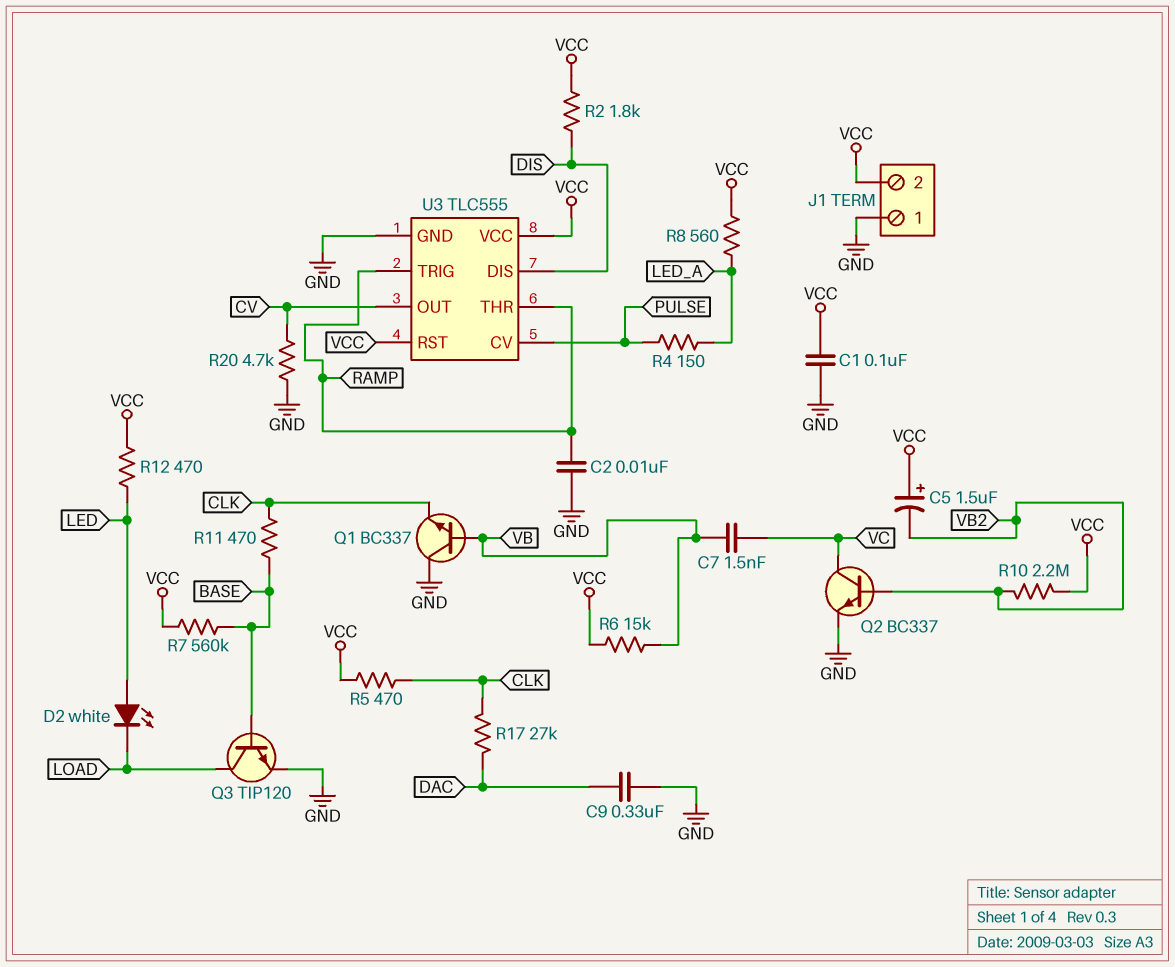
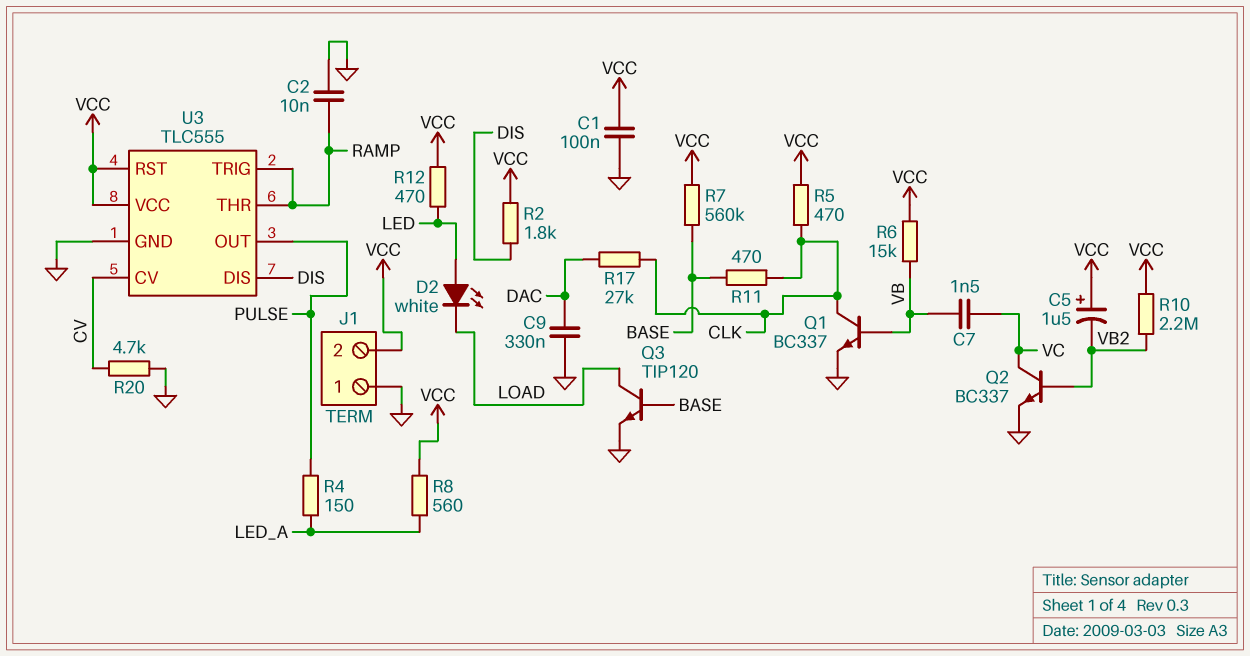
Q1: NPN BC337 (B VB, C GND, E CLK) -> NPN BC337 (B VB, C CLK, E GND)
U3 pin CV: PULSE -> CV
U3 pin OUT: CV -> PULSE

